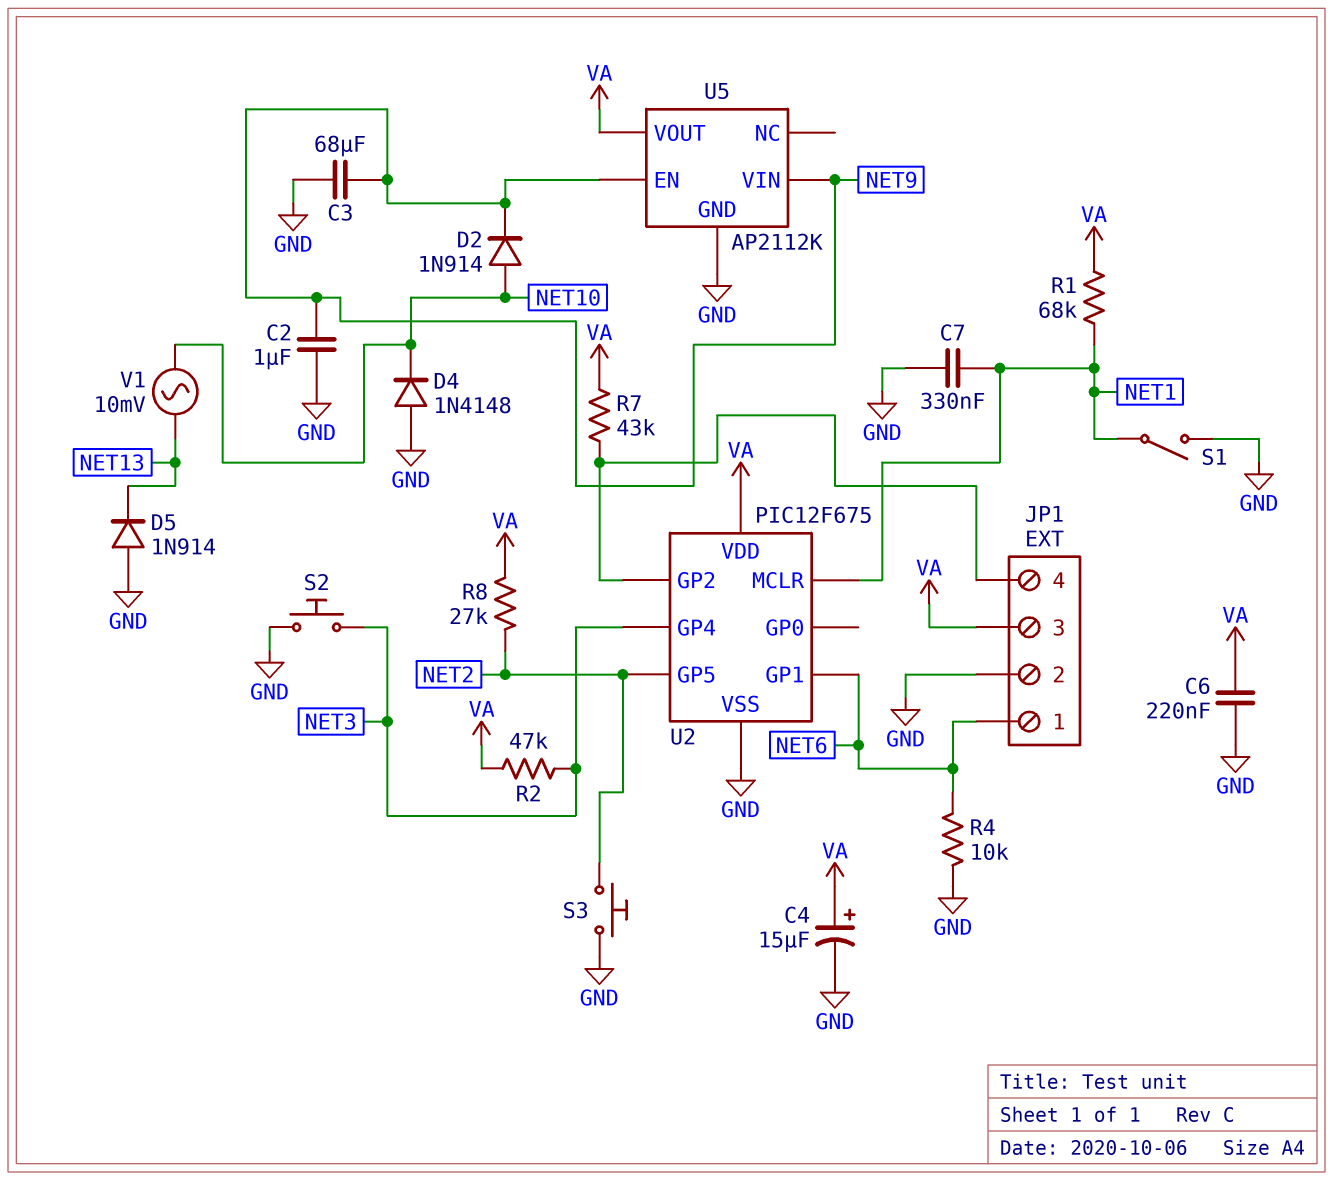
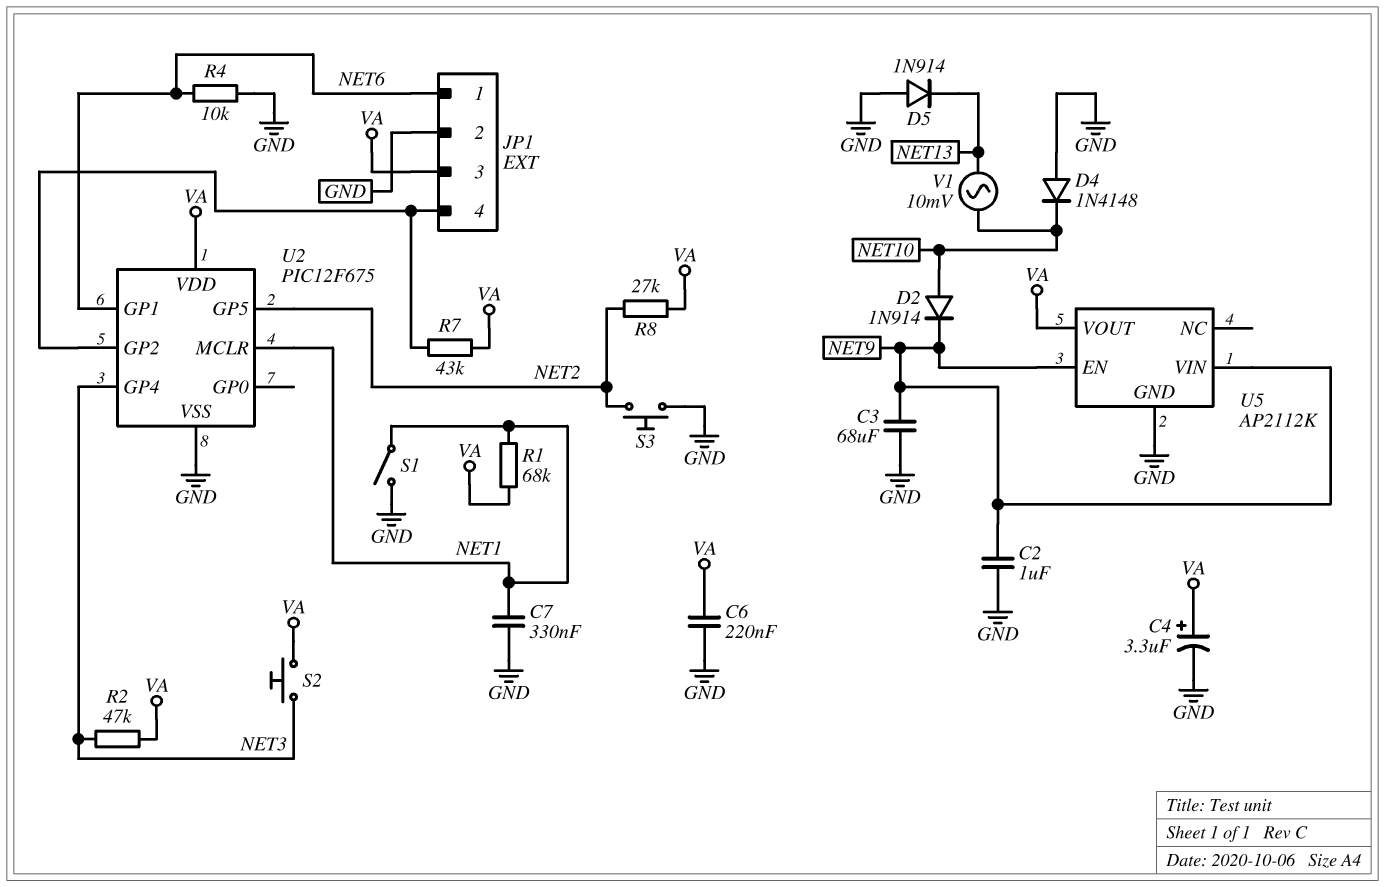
C4: 15uF (plus VA, minus GND) -> 3.3uF (plus VA, minus GND)
S2: button (GND, NET3) -> button (NET3, VA)

